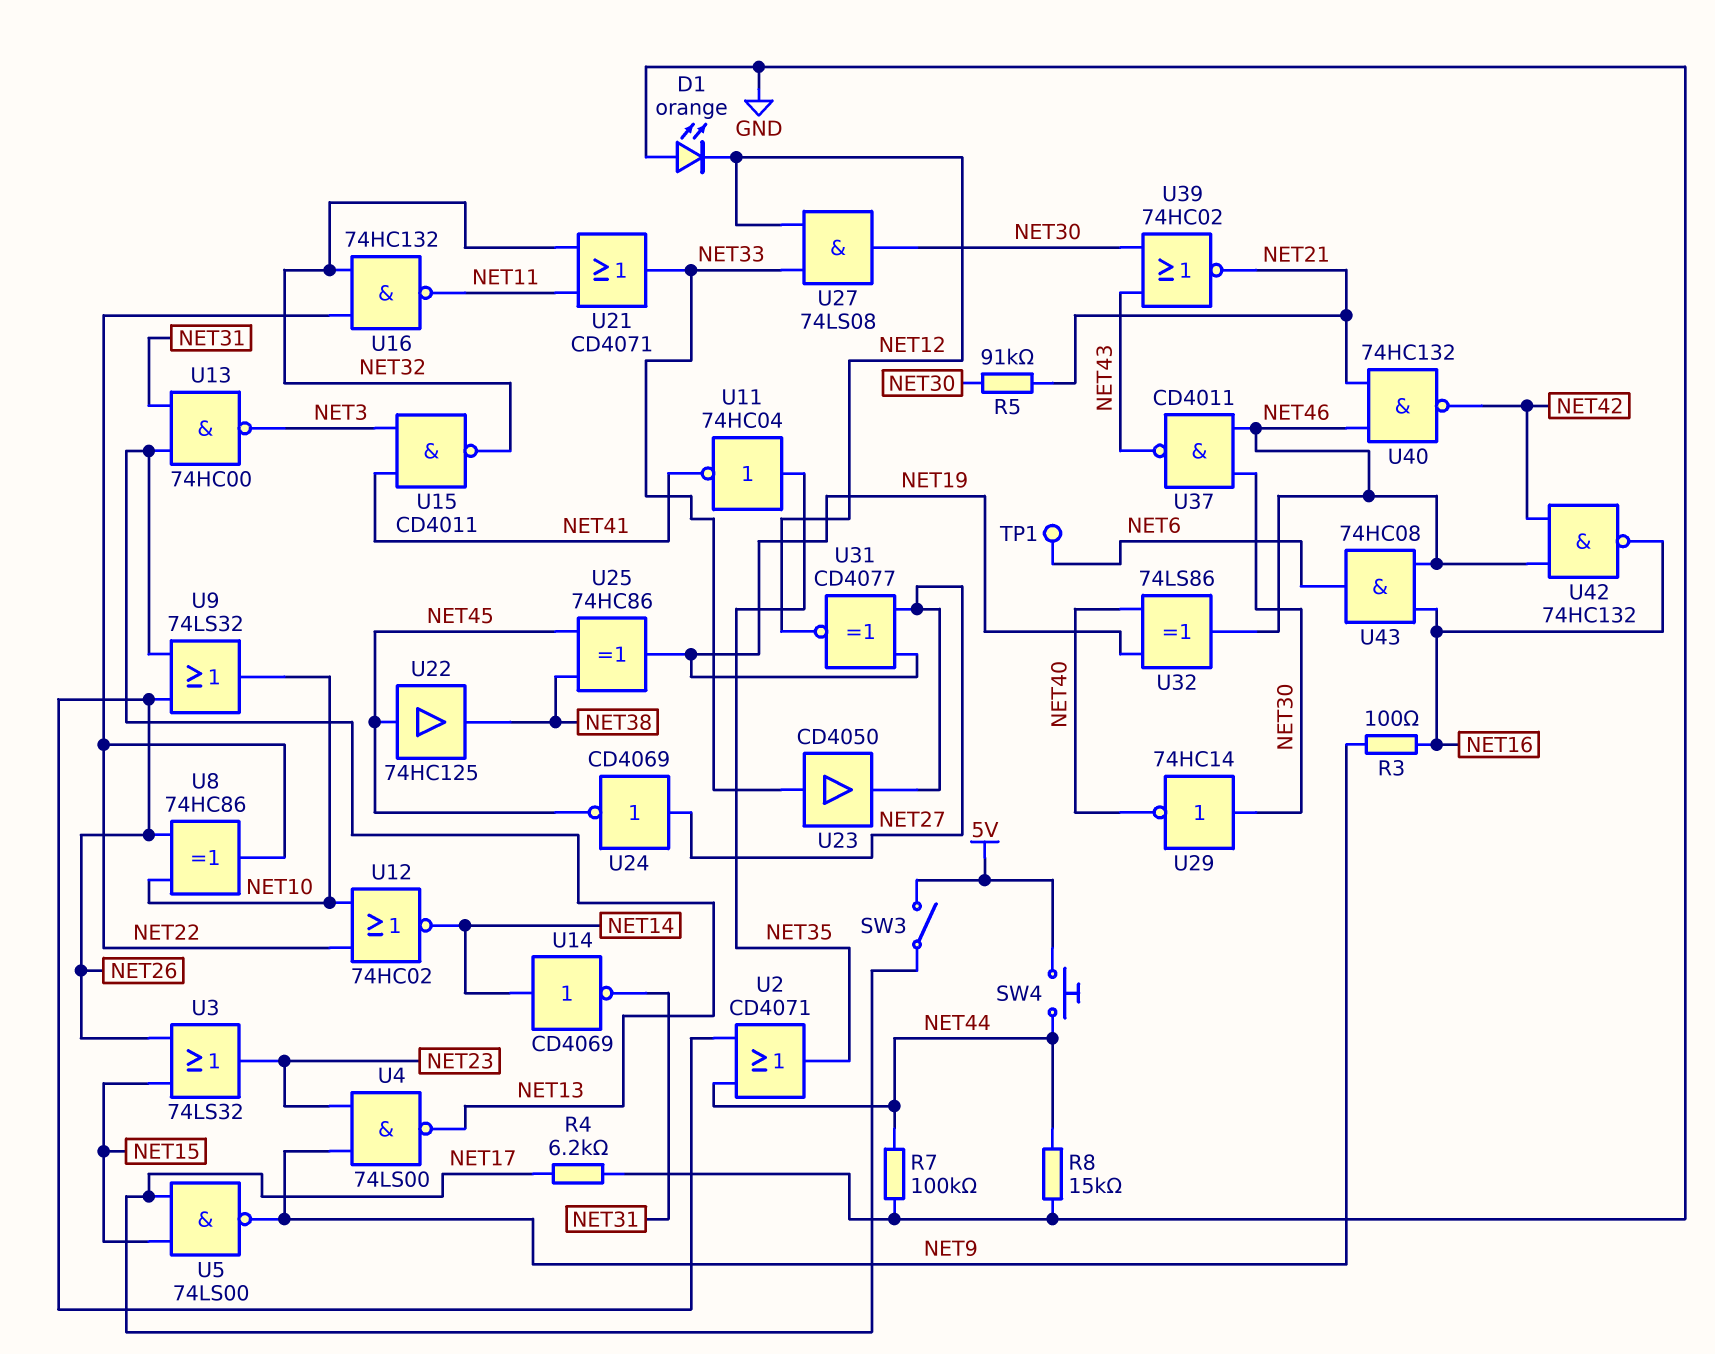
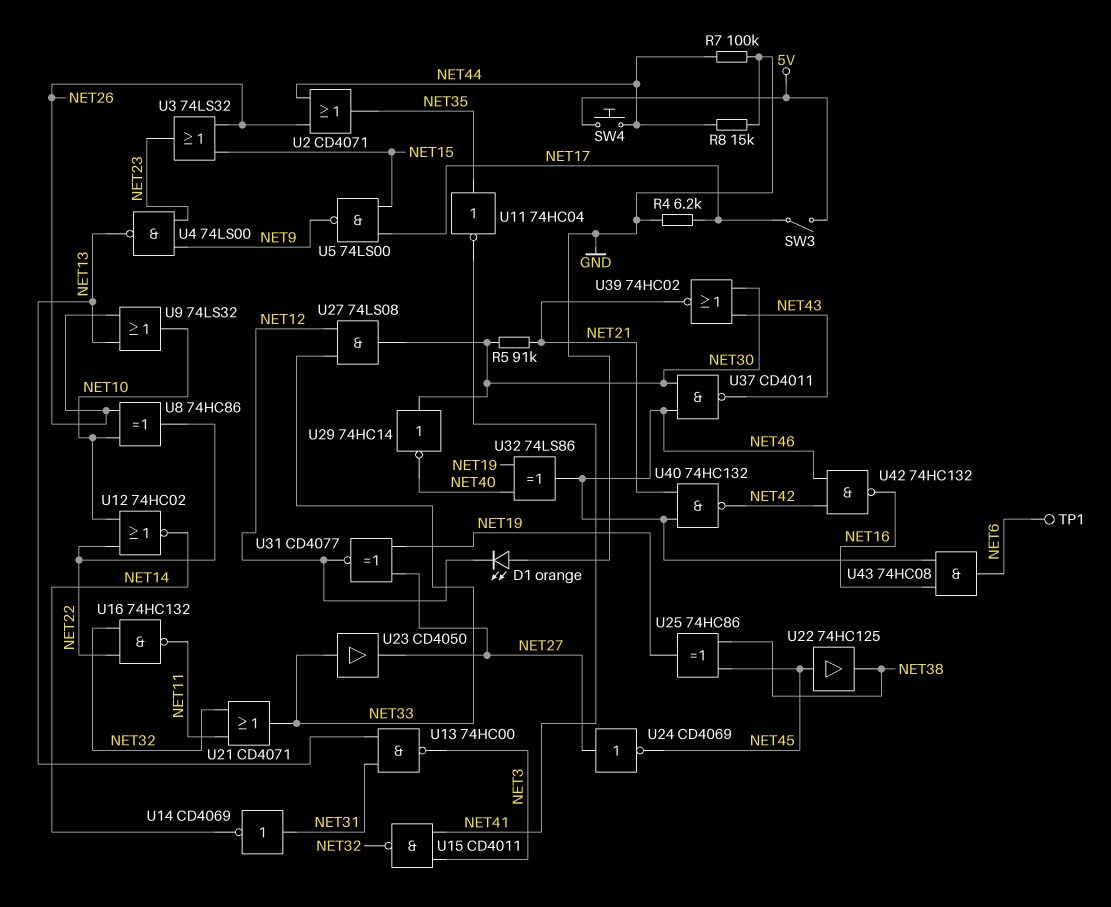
R3: 100 (NET9, NET16) -> none
U14: NOT CD4069 (in NET14, out NET31) -> NOT CD4069 (in NET31, out NET14)

